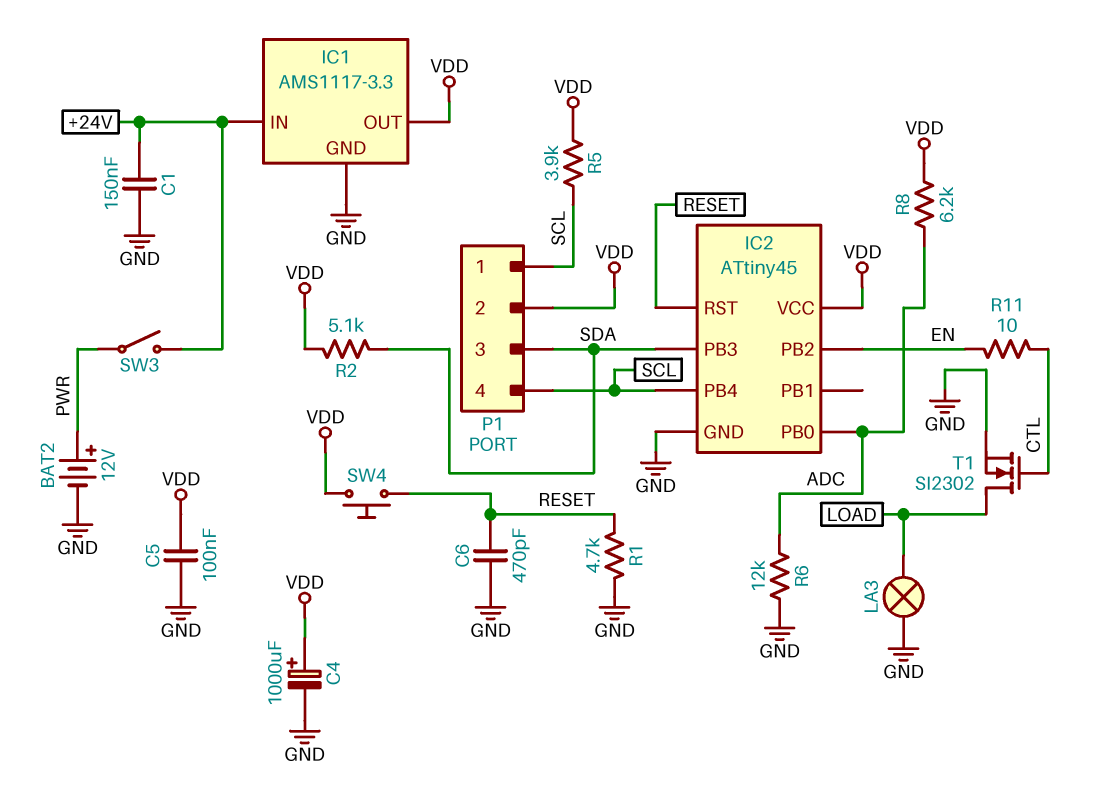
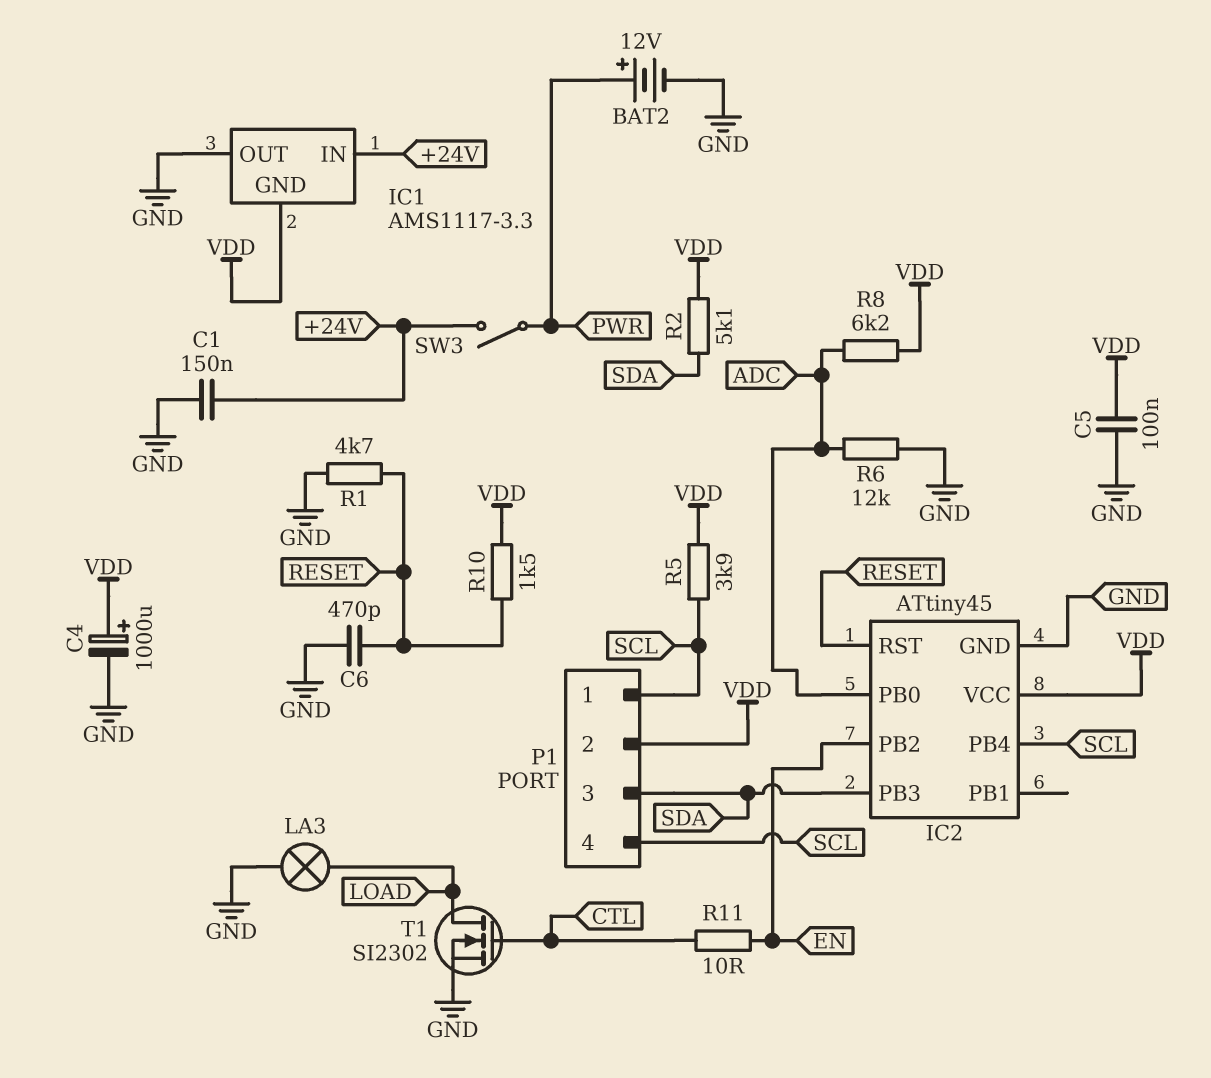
IC1 pin GND: GND -> VDD
IC1 pin OUT: VDD -> GND
R10: none -> 1.5k (RESET, VDD)
SW4: button (RESET, VDD) -> none

